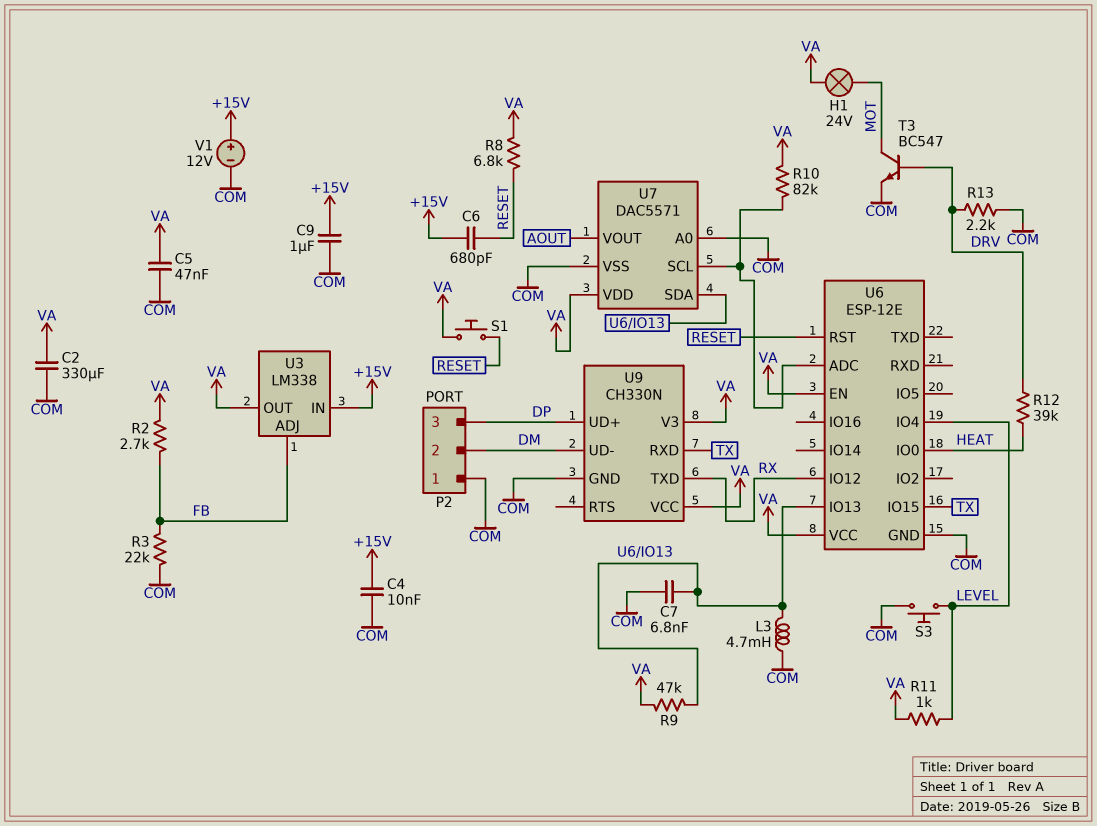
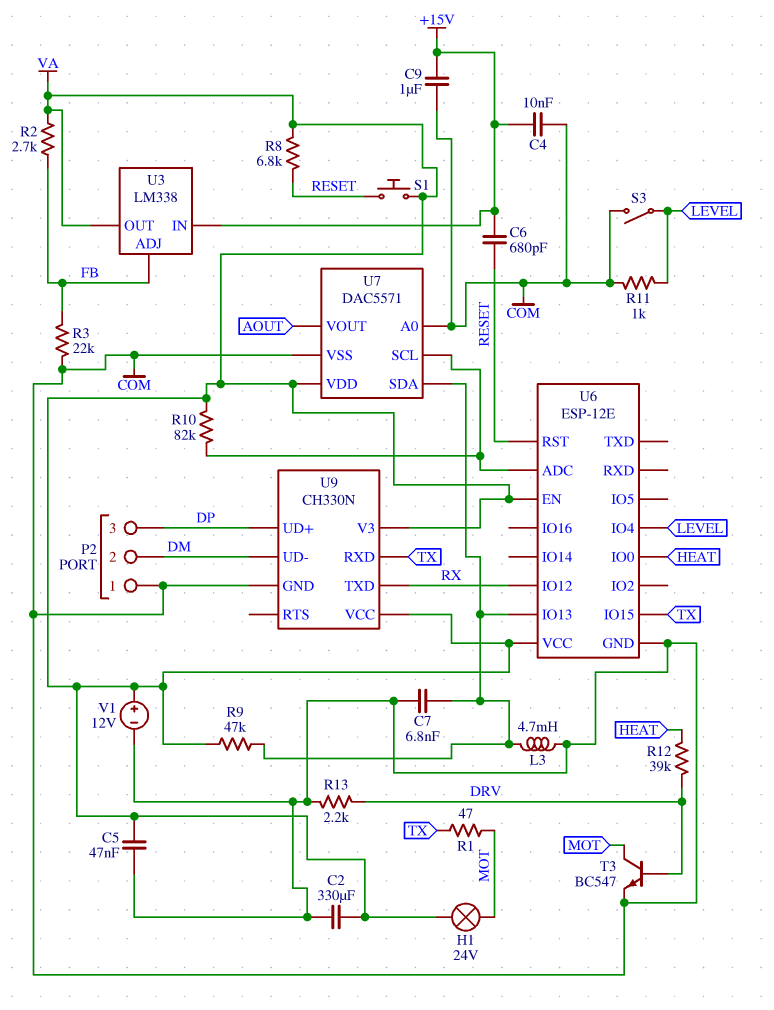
R1: none -> 47 (MOT, TX)
R11: 1k (LEVEL, VA) -> 1k (COM, LEVEL)
S3: button (COM, LEVEL) -> switch (COM, LEVEL)
V1: 12V (plus +15V, minus COM) -> 12V (plus VA, minus COM)

